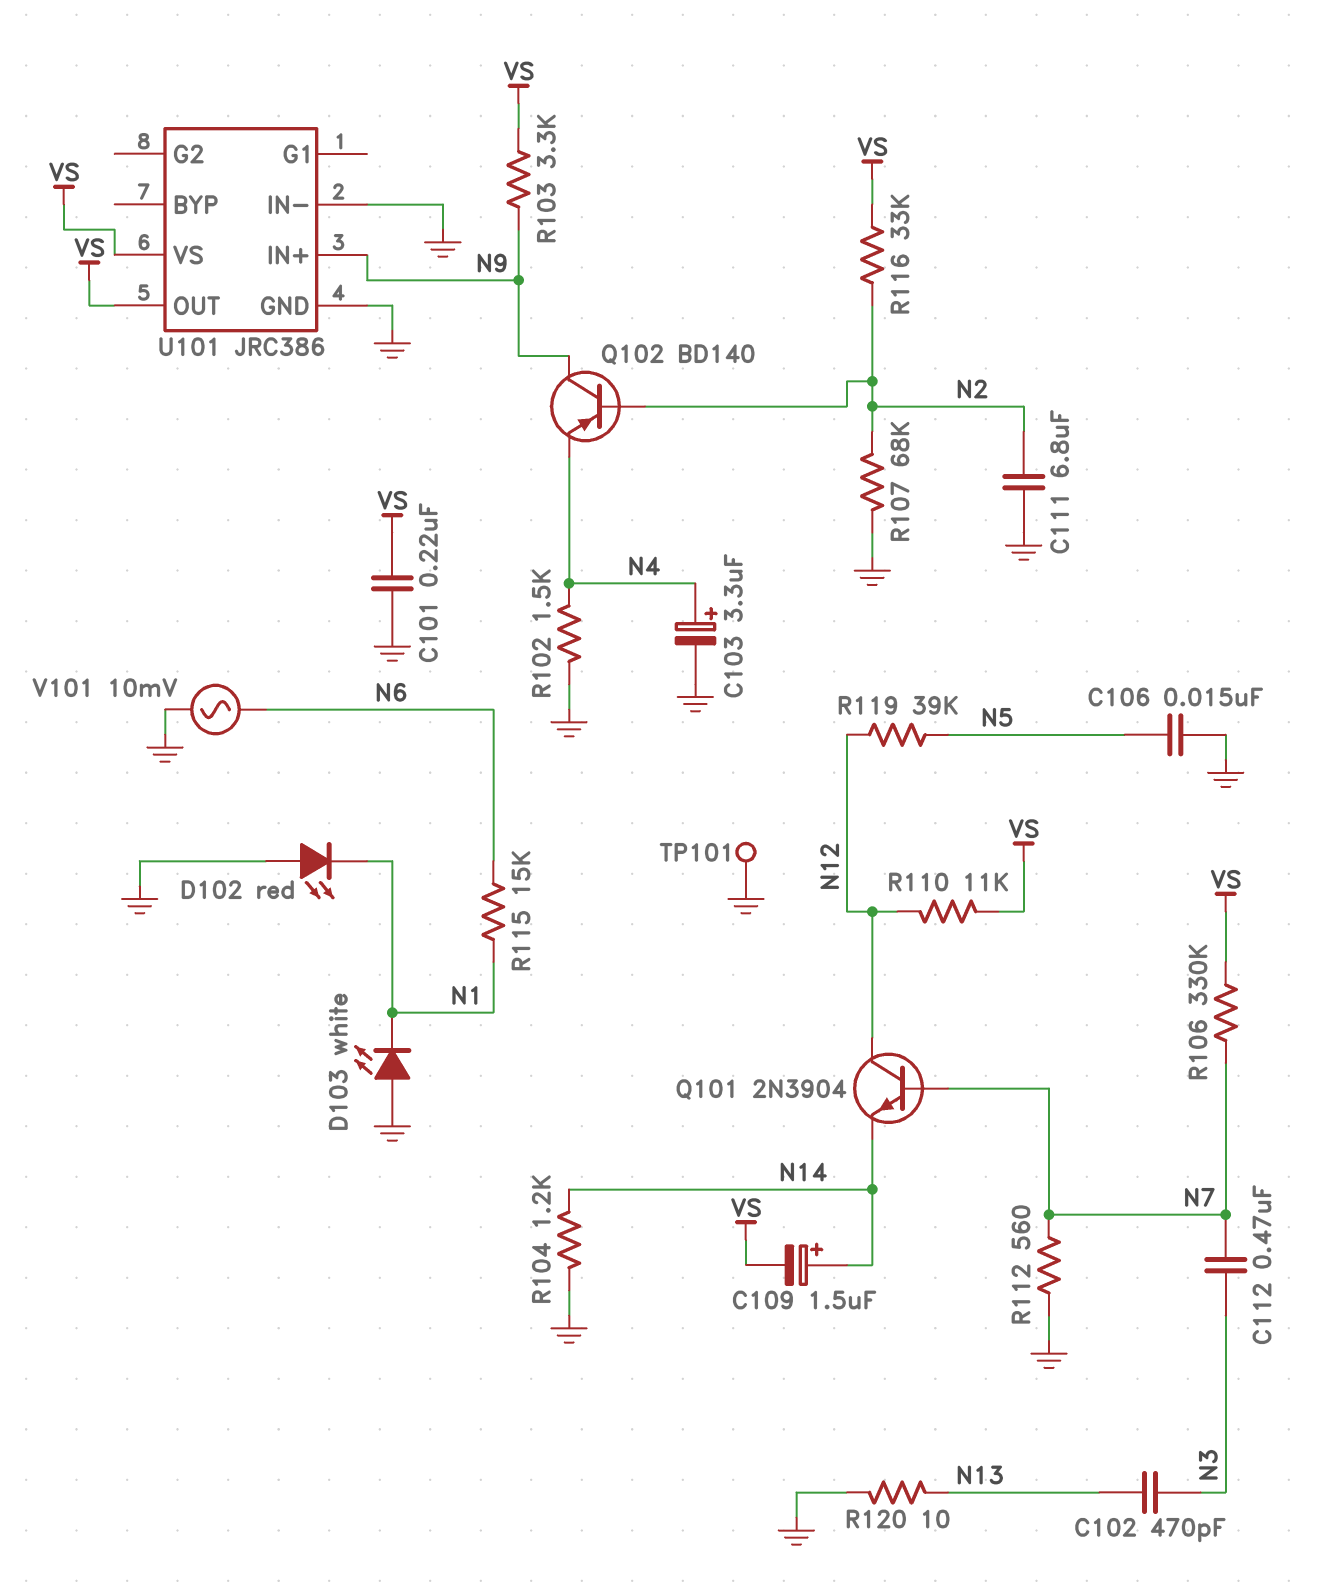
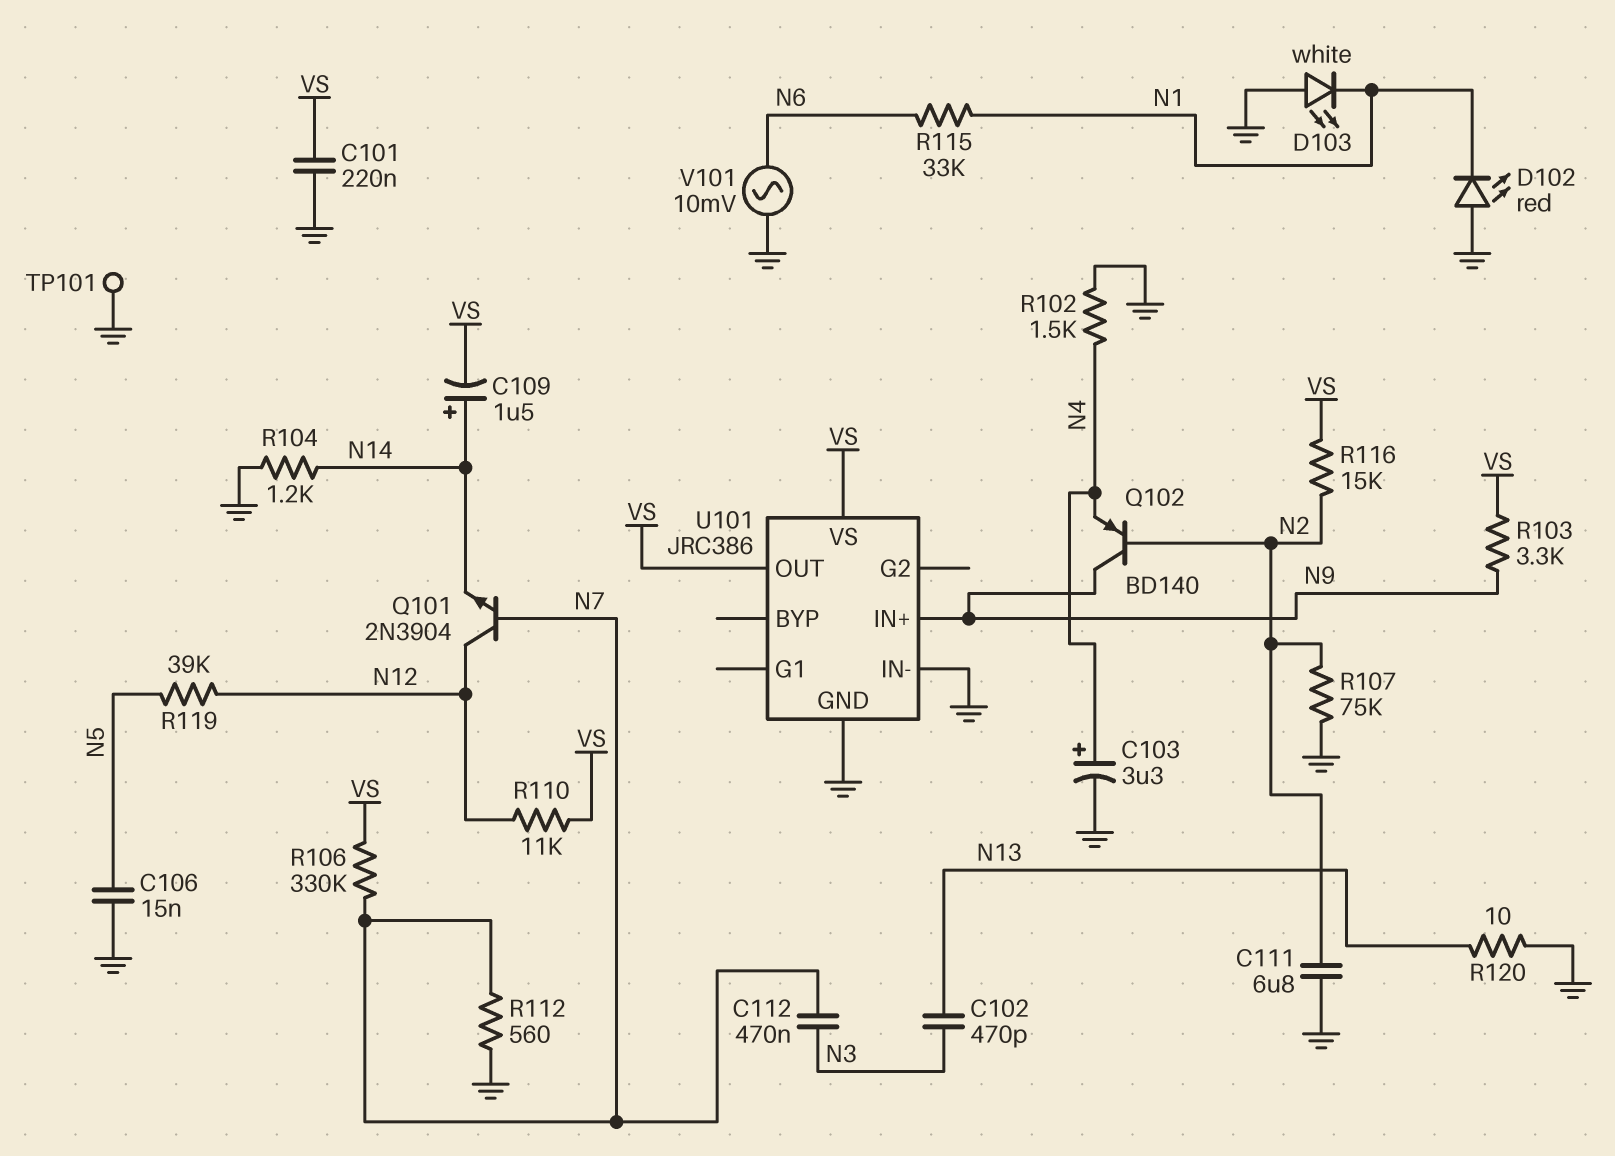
R107: 68k (GND, N2) -> 75k (GND, N2)
R115: 15k (N1, N6) -> 33k (N1, N6)
R116: 33k (N2, VS) -> 15k (N2, VS)

